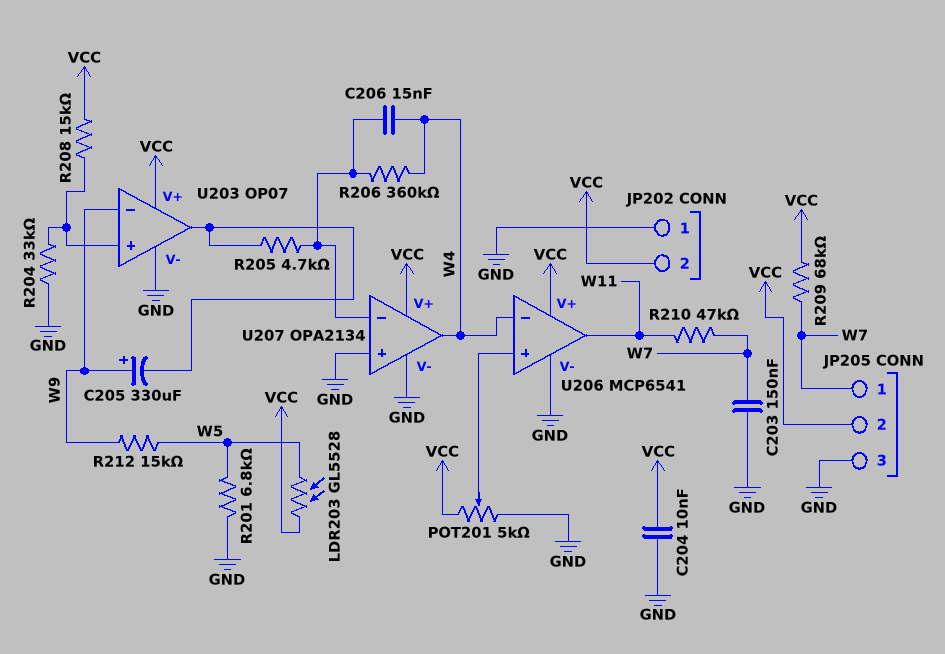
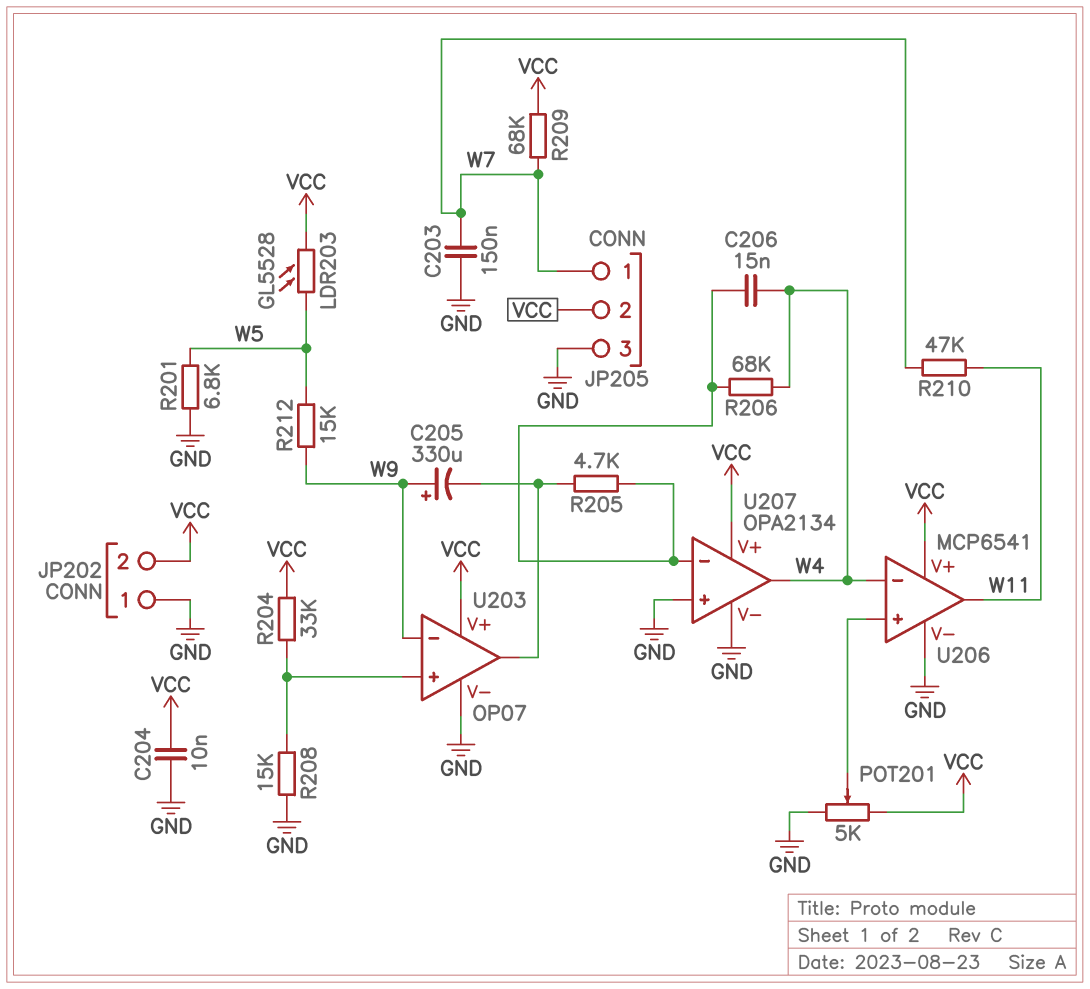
R204: 33k (GND, U203/in+) -> 33k (U203/in+, VCC)
R206: 360k (U207/in-, W4) -> 68k (U207/in-, W4)
R208: 15k (U203/in+, VCC) -> 15k (GND, U203/in+)

